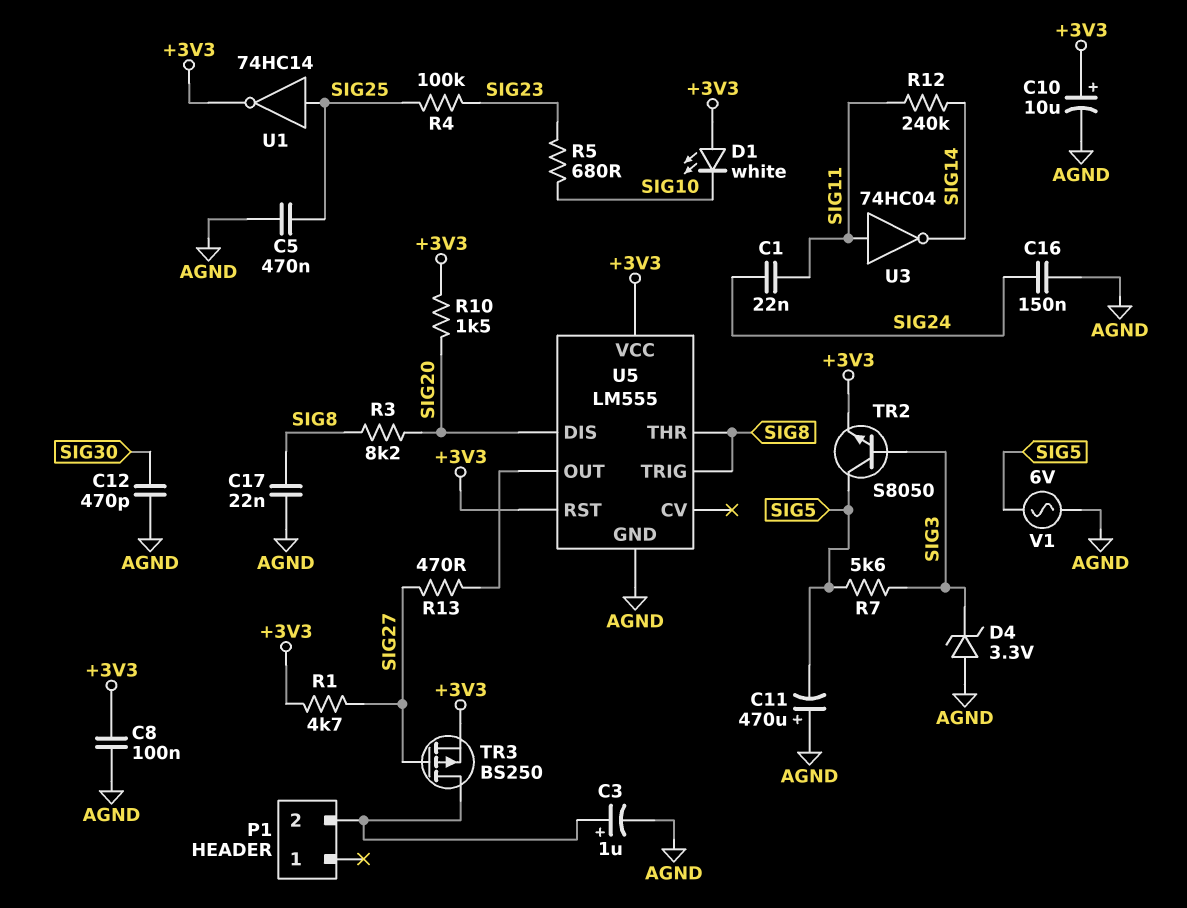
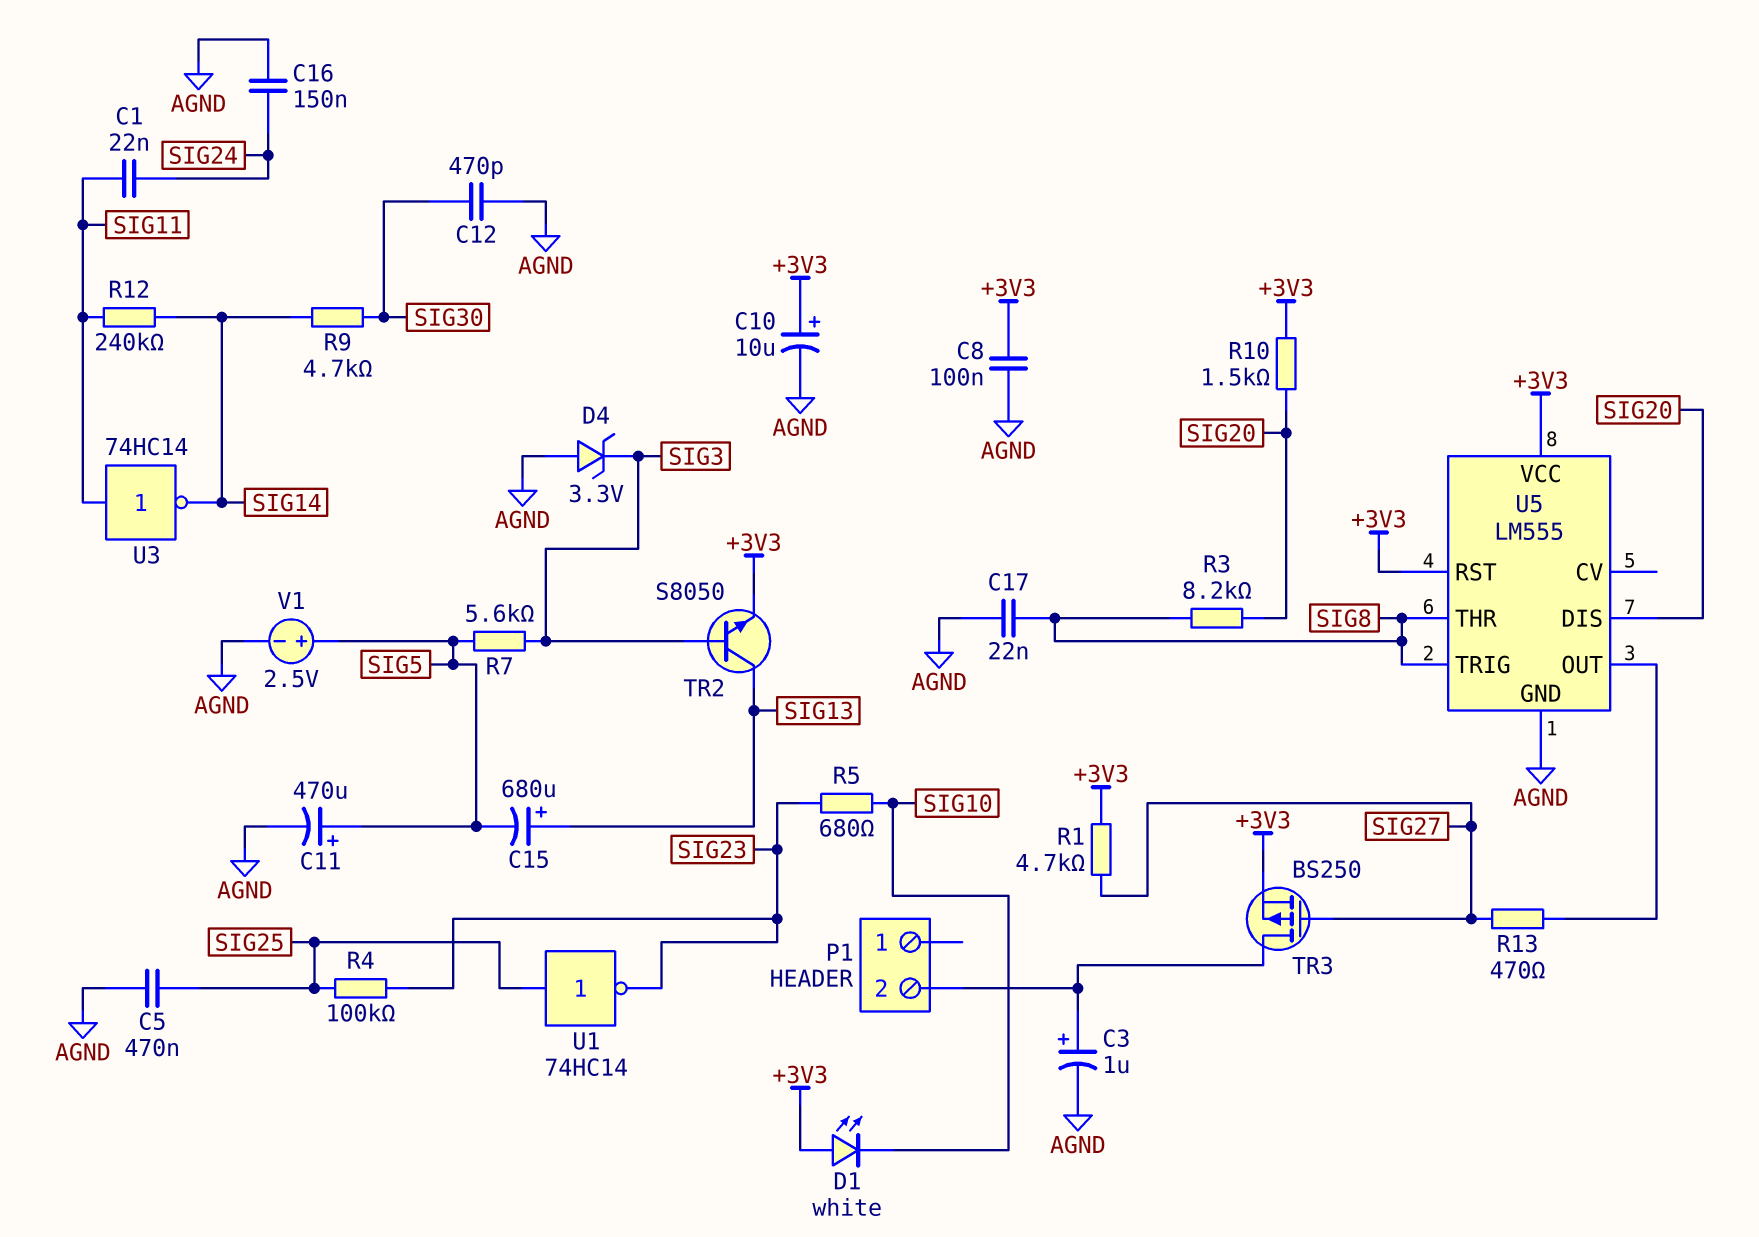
C11: 470uF (plus AGND, minus SIG5) -> 470uF (plus SIG5, minus AGND)
C15: none -> 680uF (plus SIG13, minus SIG5)
R9: none -> 4.7k (SIG14, SIG30)
TR2: NPN S8050 (B SIG3, C SIG5, E +3V3) -> NPN S8050 (B SIG3, C SIG13, E +3V3)
U1: NOT 74HC14 (in SIG25, out +3V3) -> NOT 74HC14 (in SIG25, out SIG23)
U3: NOT 74HC04 (in SIG11, out SIG14) -> NOT 74HC14 (in SIG11, out SIG14)
V1: AC 6V (AGND, SIG5) -> 2.5V (plus SIG5, minus AGND)

